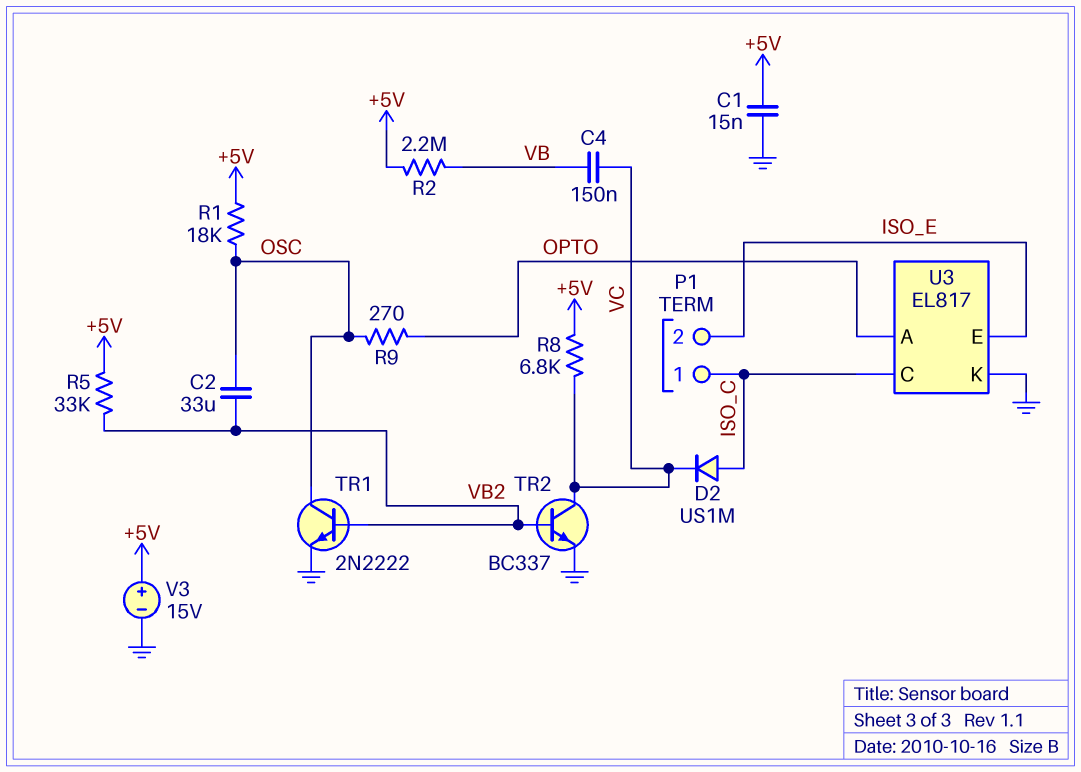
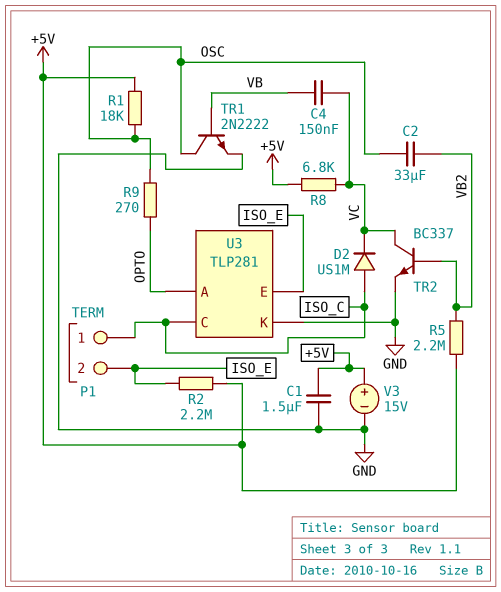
C1: 15nF (+5V, GND) -> 1.5uF (+5V, GND)
R2: 2.2M (+5V, VB) -> 2.2M (+5V, ISO_E)
R5: 33k (+5V, VB2) -> 2.2M (+5V, VB2)
TR1: NPN 2N2222 (B VB2, C OSC, E GND) -> NPN 2N2222 (B VB, C OSC, E GND)
U3: EL817 -> TLP281

